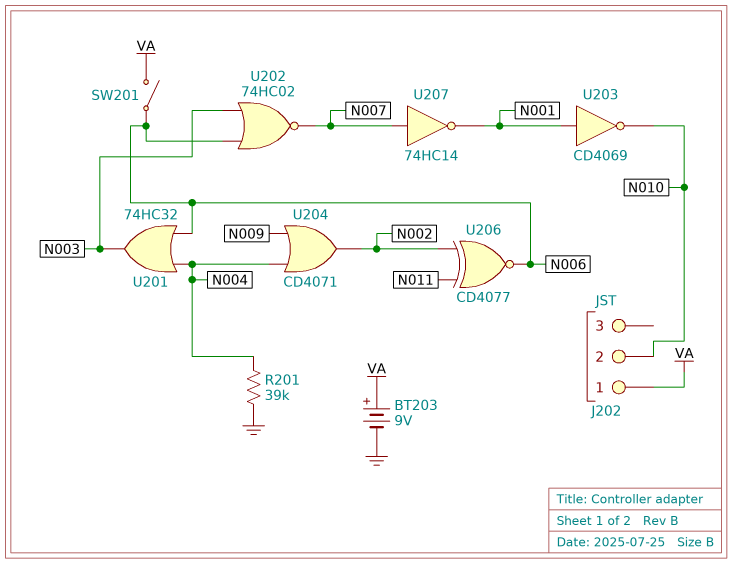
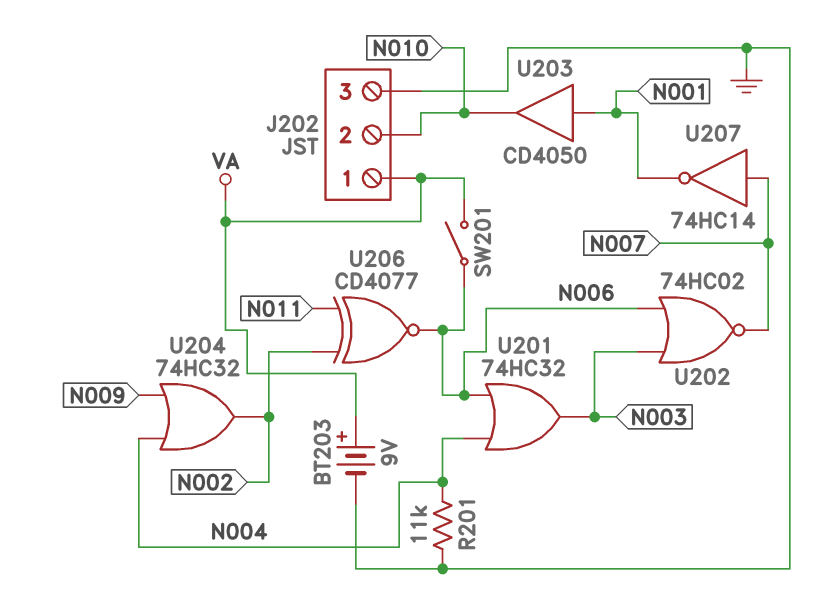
J202 pin 3: none -> GND
R201: 39k (GND, N004) -> 11k (GND, N004)
U203: NOT CD4069 (in N001, out N010) -> buffer CD4050 (in N001, out N010)
U204: OR CD4071 (in N004, in N009, out N002) -> OR 74HC32 (in N004, in N009, out N002)

